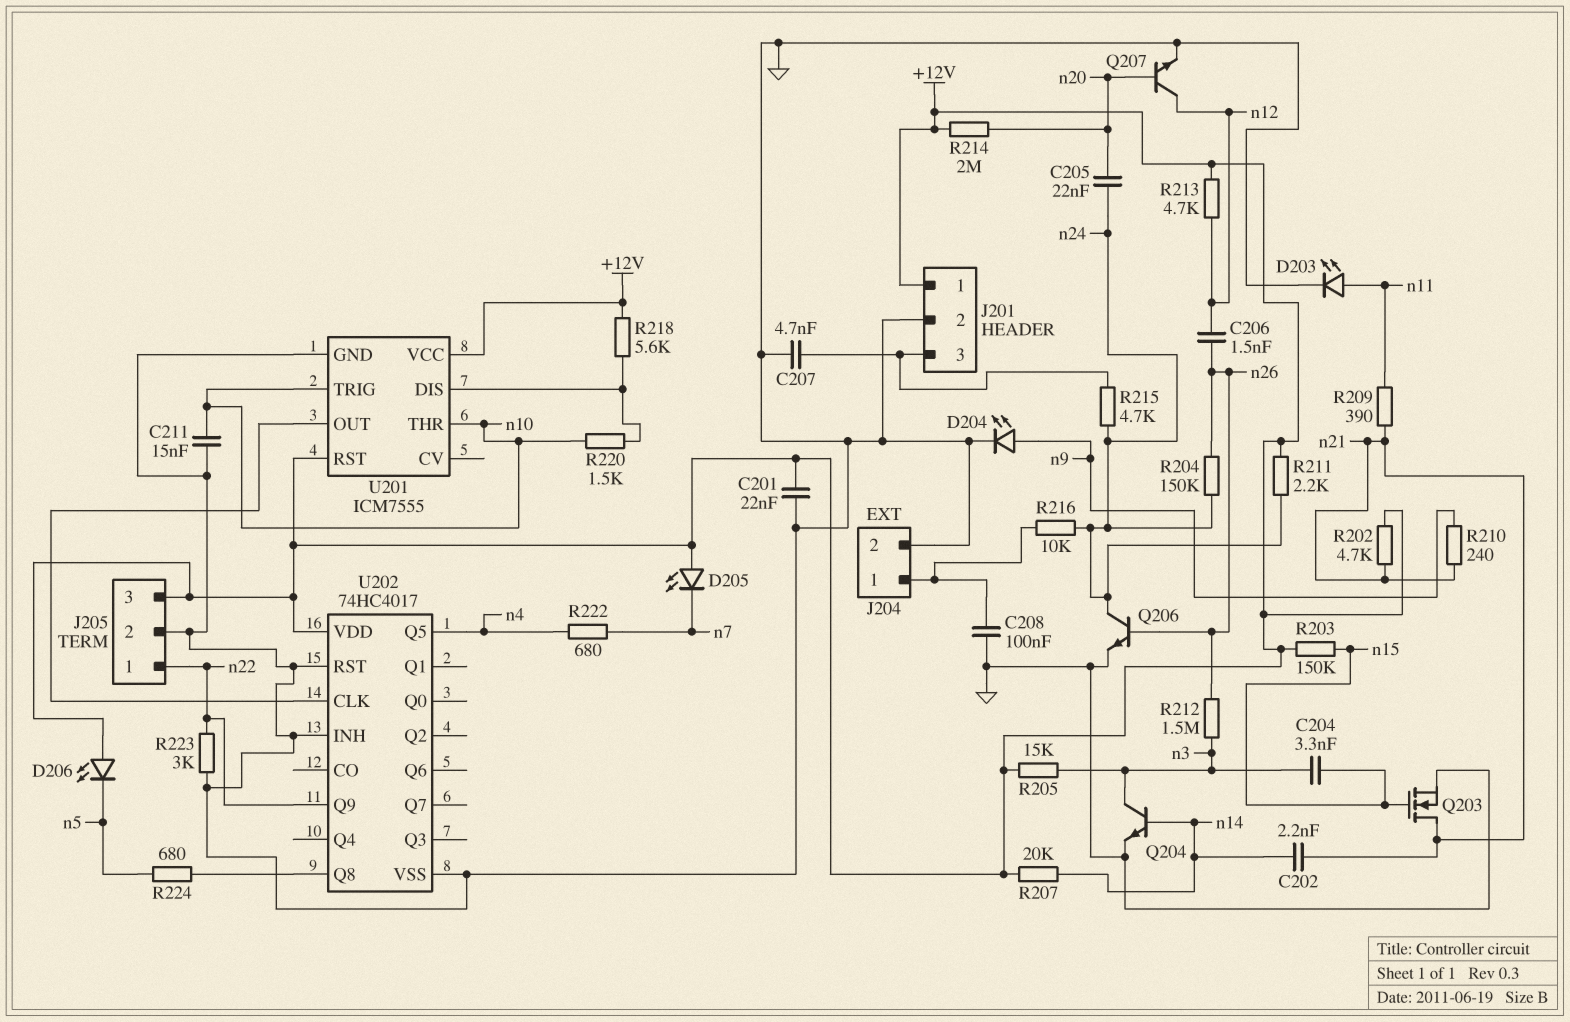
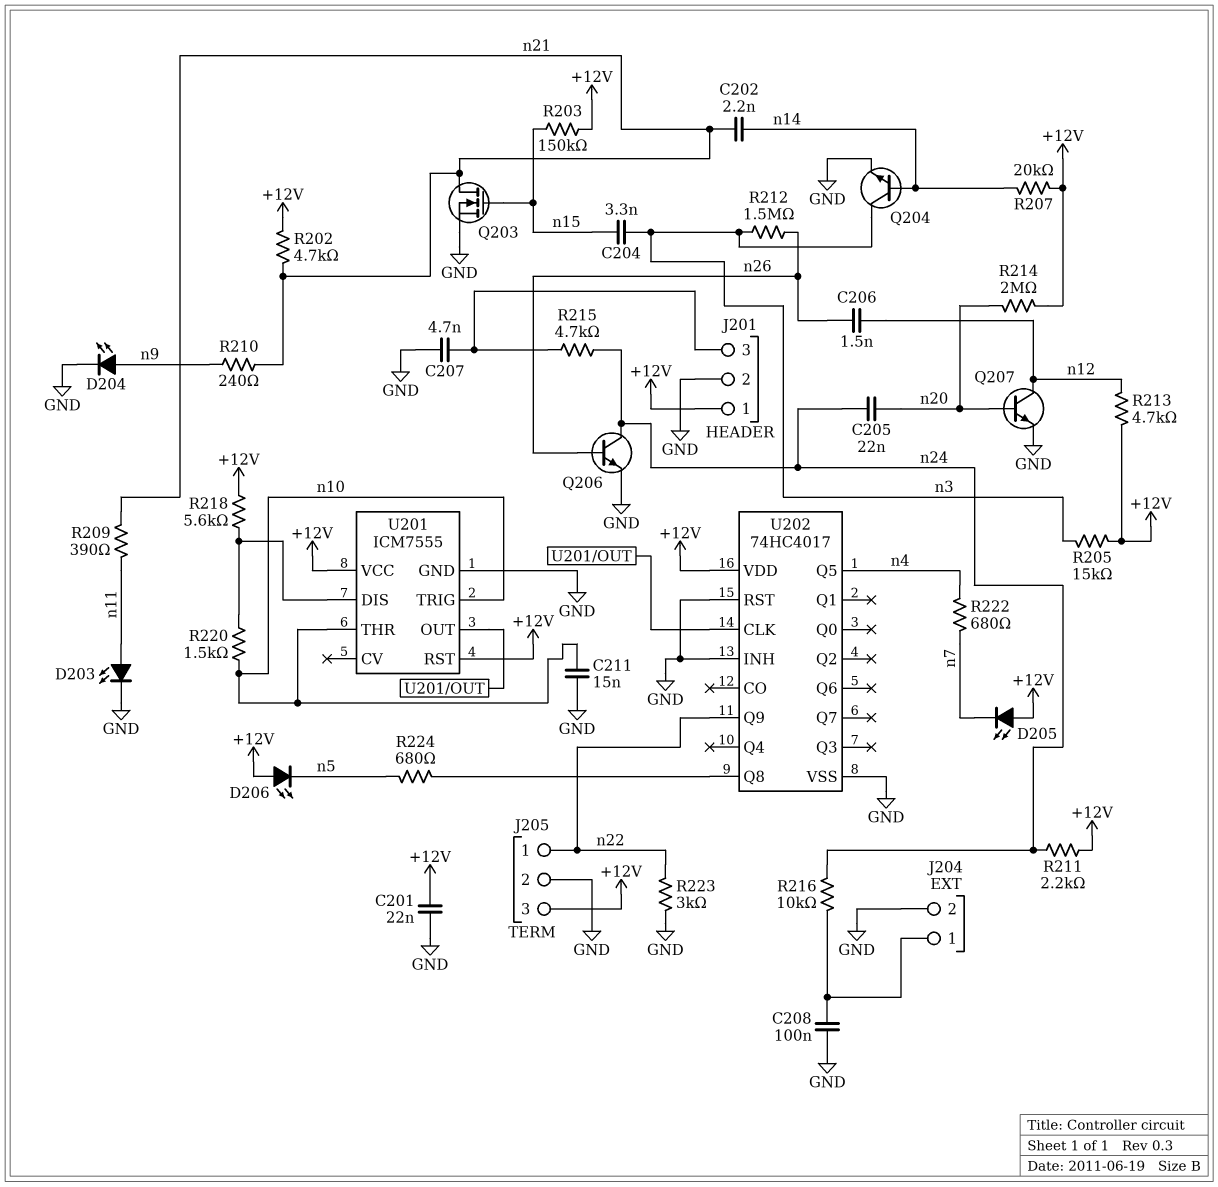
R204: 150k (n24, n26) -> none

